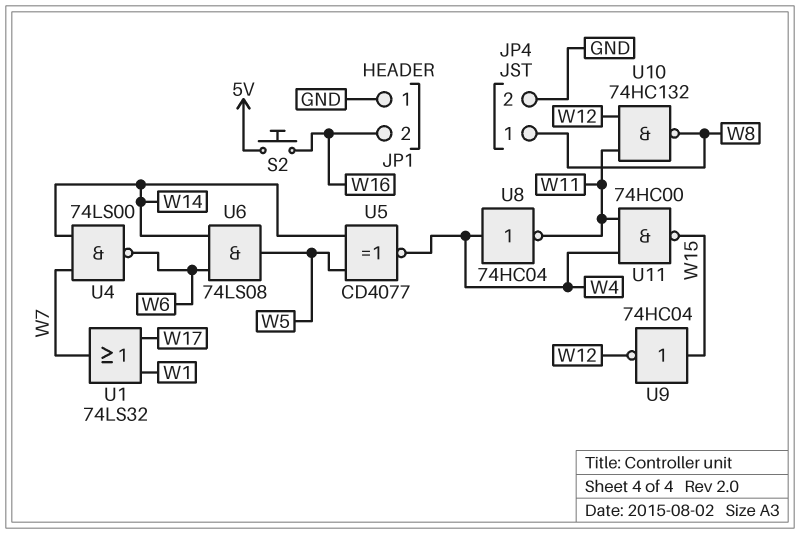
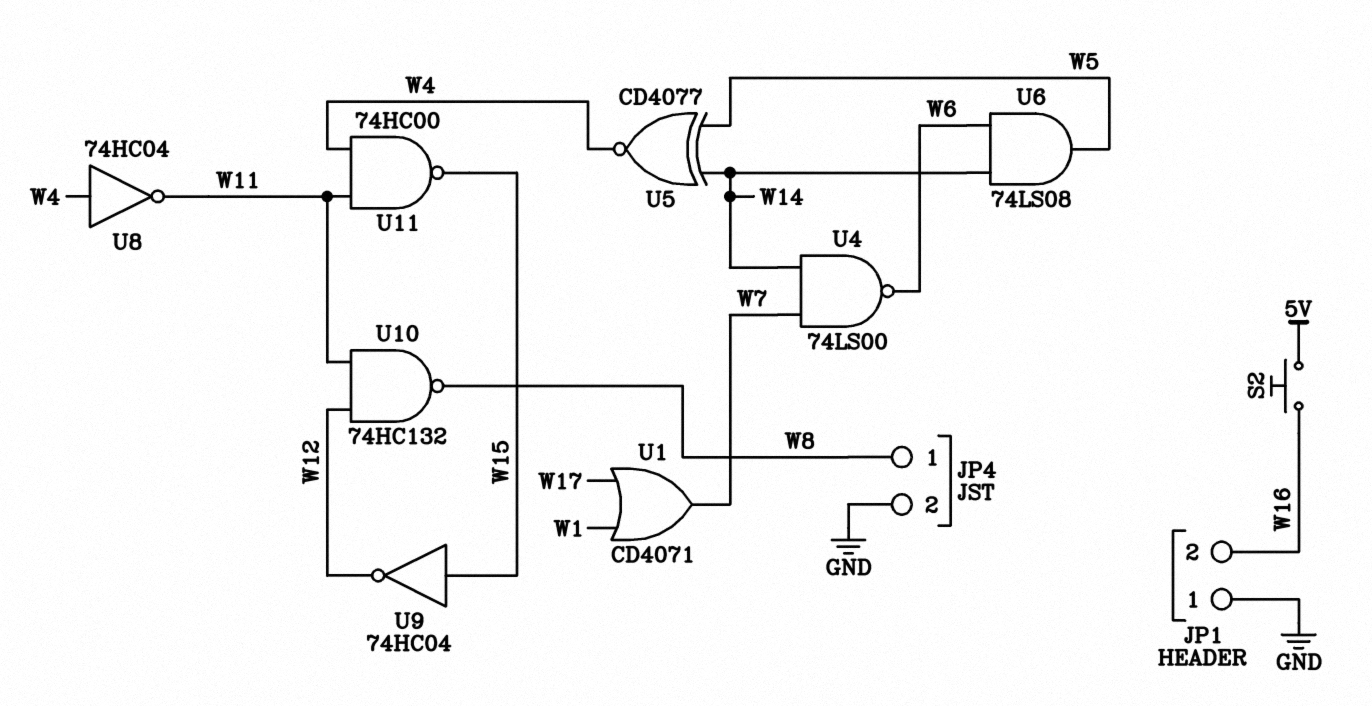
U1: OR 74LS32 (in W1, in W17, out W7) -> OR CD4071 (in W1, in W17, out W7)

